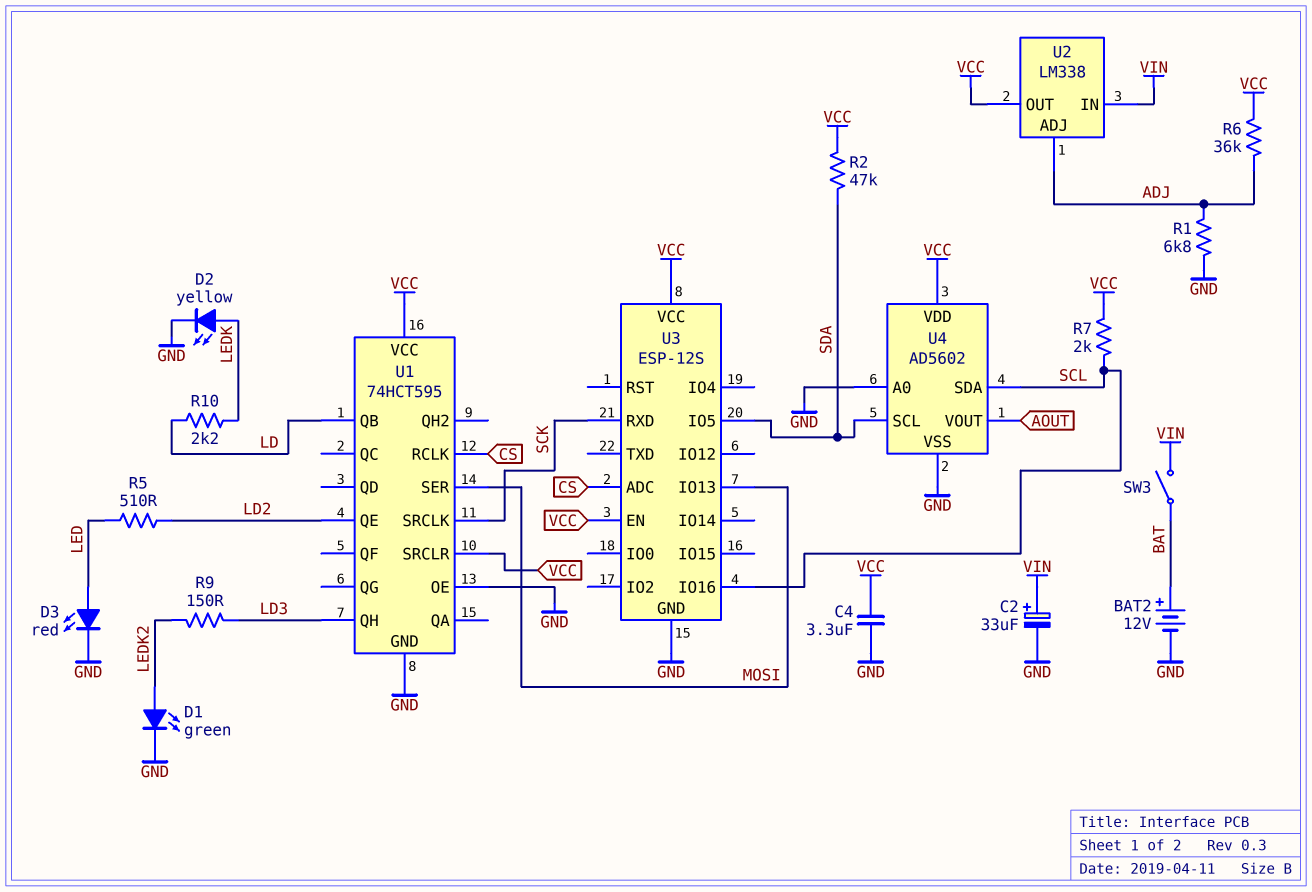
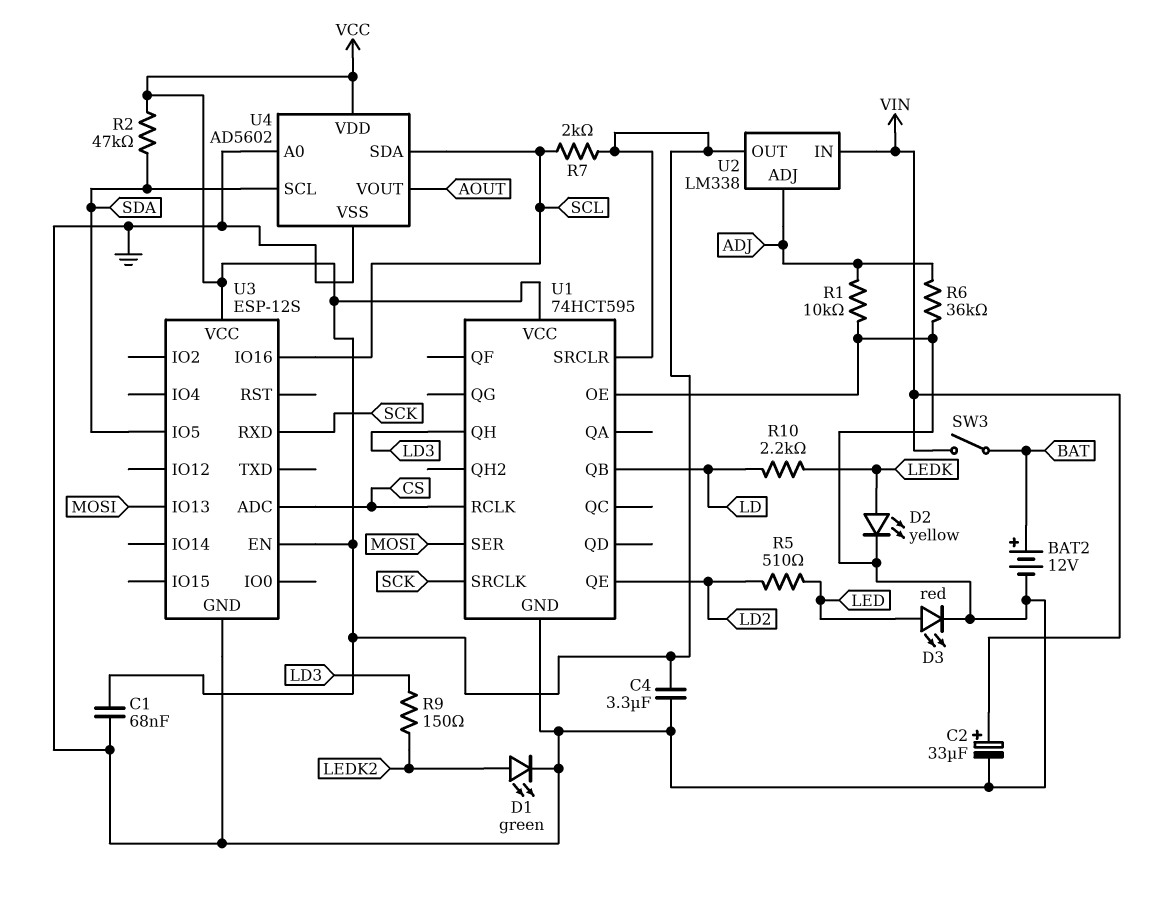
C1: none -> 68nF (GND, VCC)
R1: 6.8k (ADJ, GND) -> 10k (ADJ, GND)
R6: 36k (ADJ, VCC) -> 36k (ADJ, GND)

